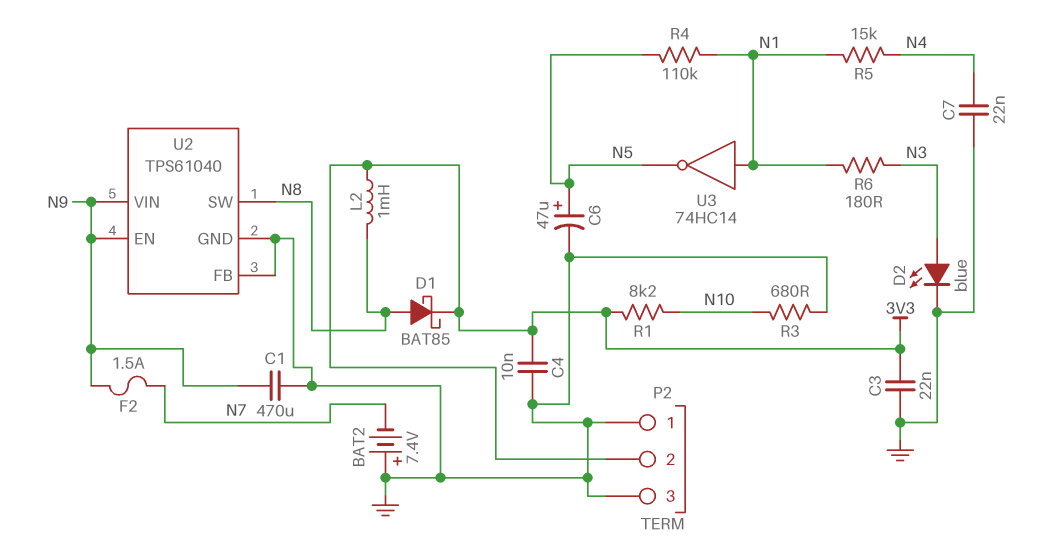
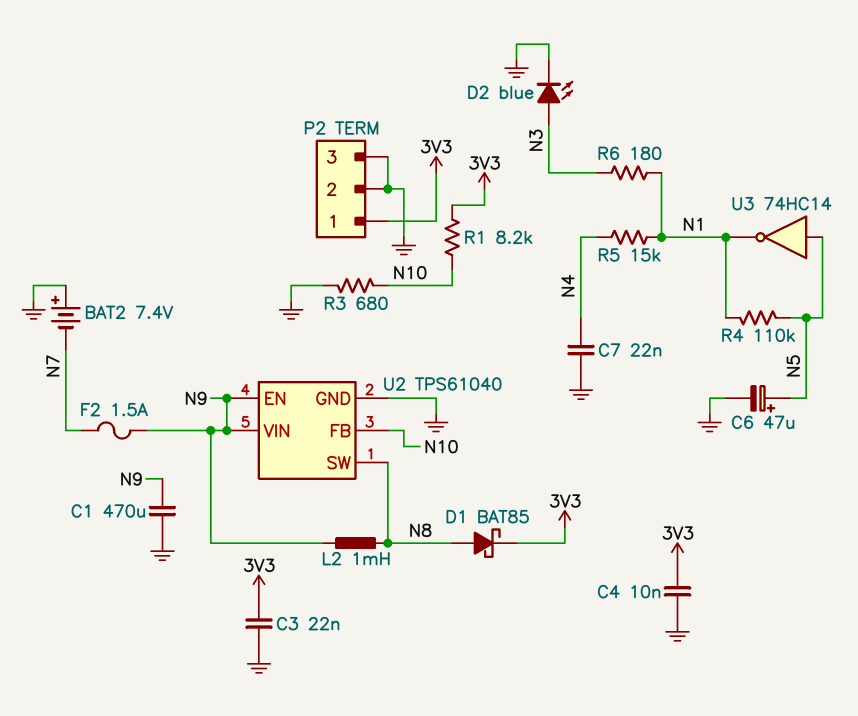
L2: 1mH (3V3, N8) -> 1mH (N8, N9)
P2 pin 1: GND -> 3V3
P2 pin 2: 3V3 -> GND
U2 pin FB: GND -> N10
U3: NOT 74HC14 (in N1, out N5) -> NOT 74HC14 (in N5, out N1)

